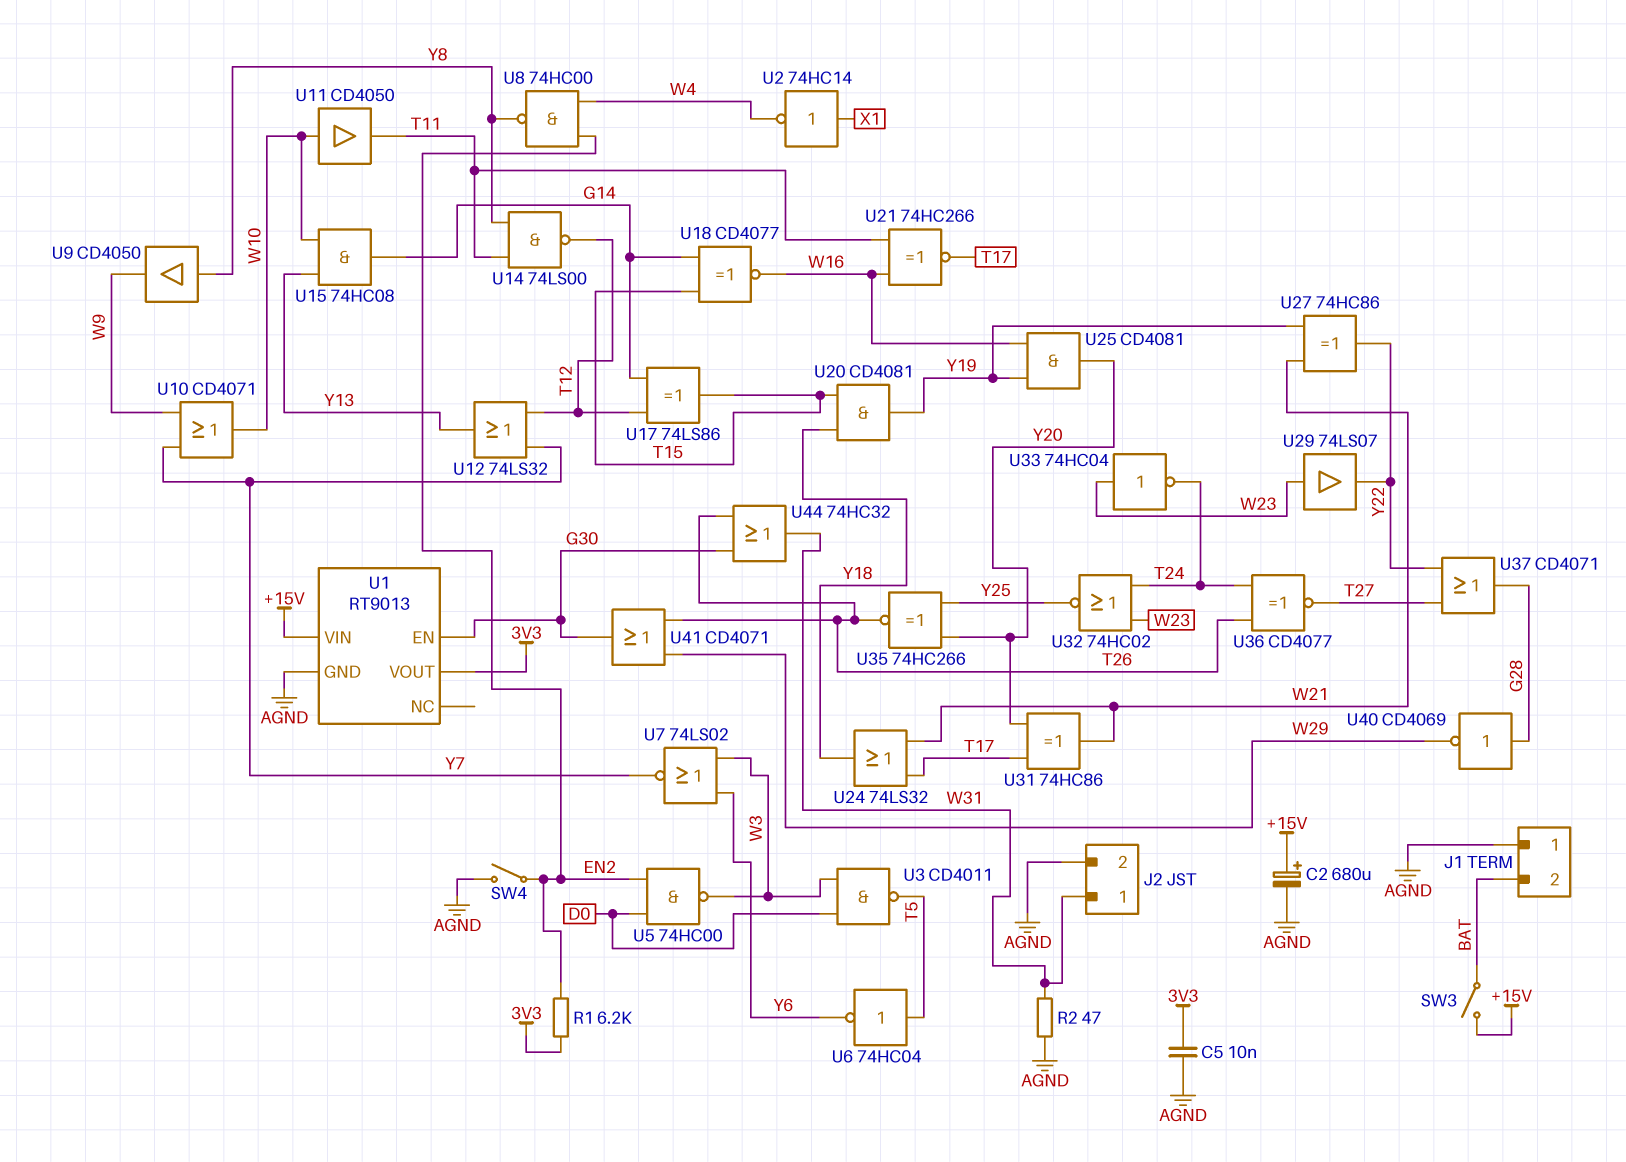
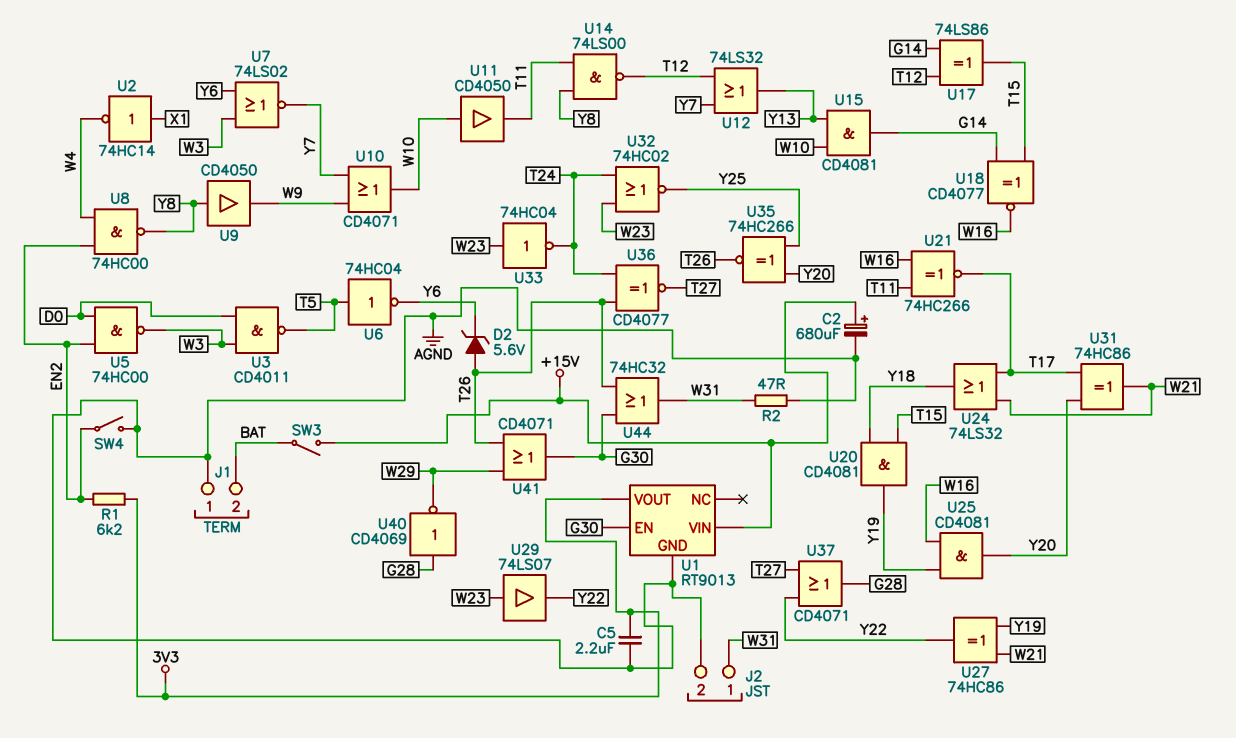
C5: 10nF (3V3, AGND) -> 2.2uF (3V3, AGND)
D2: none -> zener 5.6V (A T26, K Y6)
U15: AND 74HC08 (in W10, in Y13, out G14) -> AND CD4081 (in W10, in Y13, out G14)

